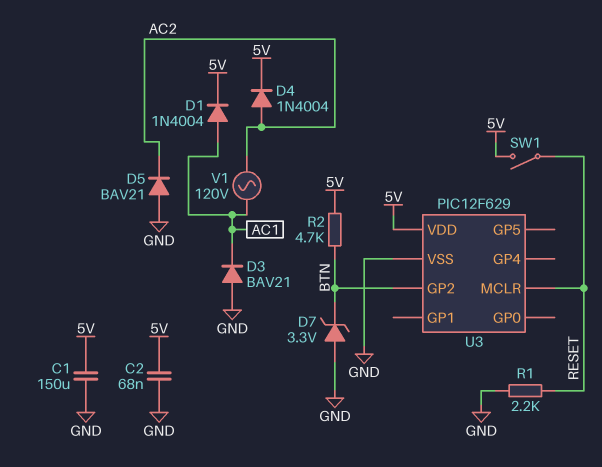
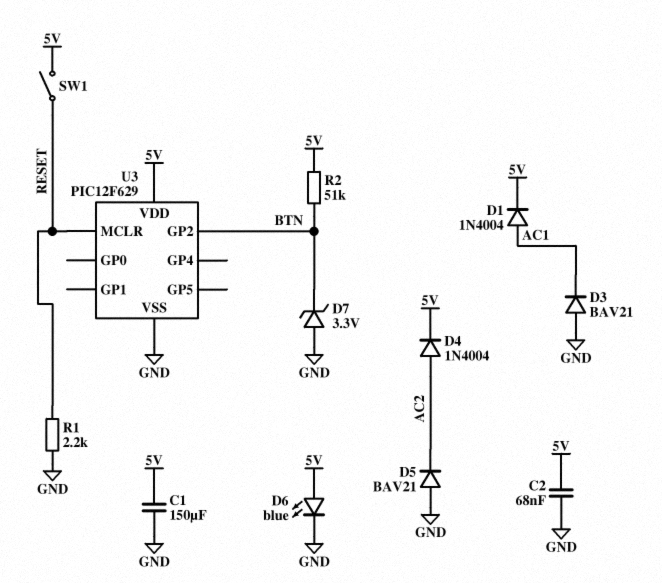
D6: none -> LED blue (A 5V, K GND)
R2: 4.7k (5V, BTN) -> 51k (5V, BTN)
V1: AC 120V (AC1, AC2) -> none

